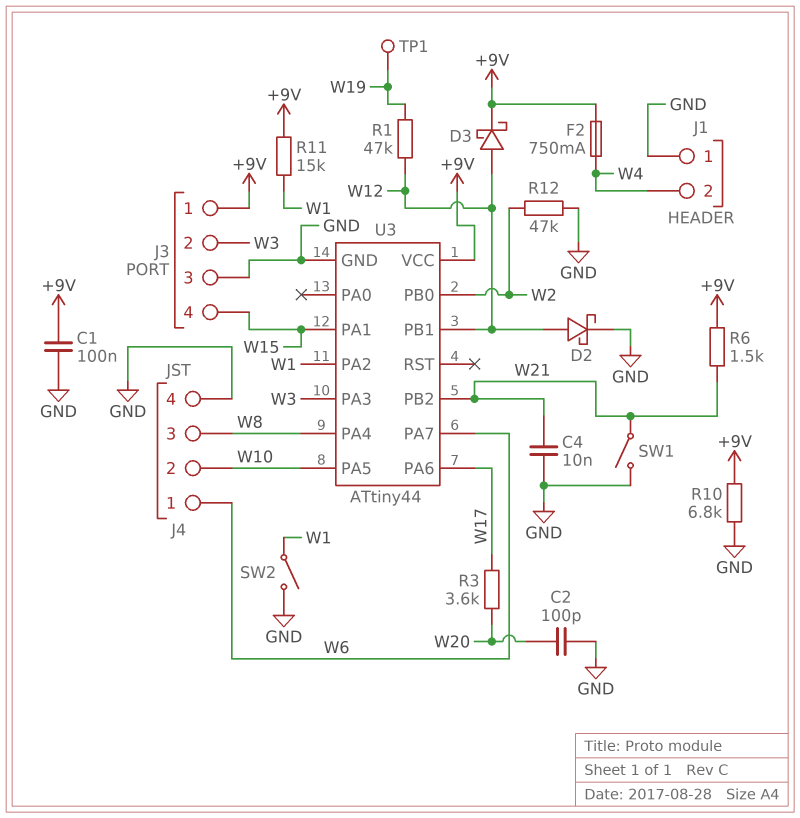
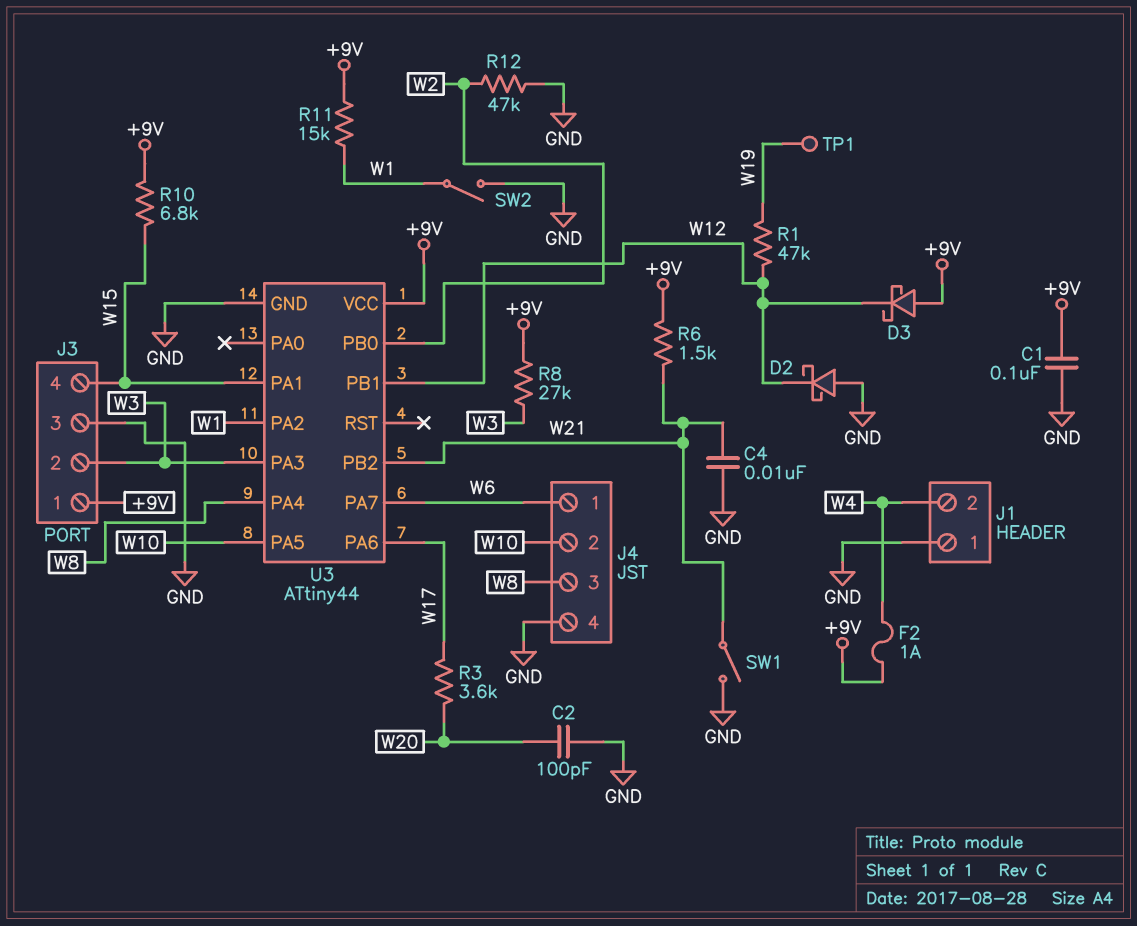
D2: schottky (A W12, K GND) -> schottky (A GND, K W12)
D3: schottky (A W12, K +9V) -> schottky (A +9V, K W12)
F2: 750mA (+9V, W4) -> 1A (+9V, W4)
R8: none -> 27k (+9V, W3)
R10: 6.8k (+9V, GND) -> 6.8k (+9V, W15)

